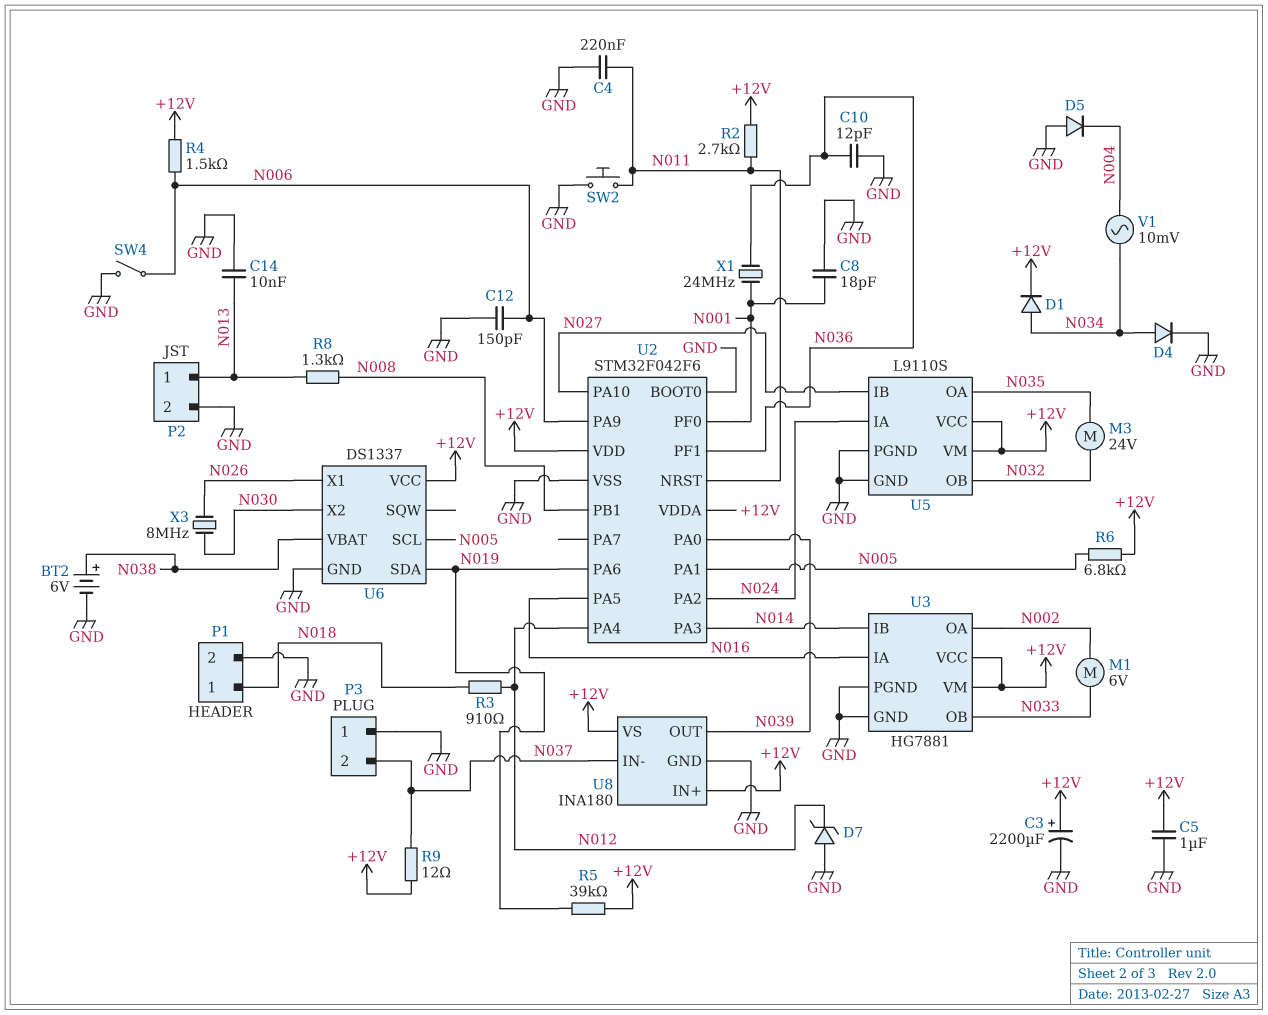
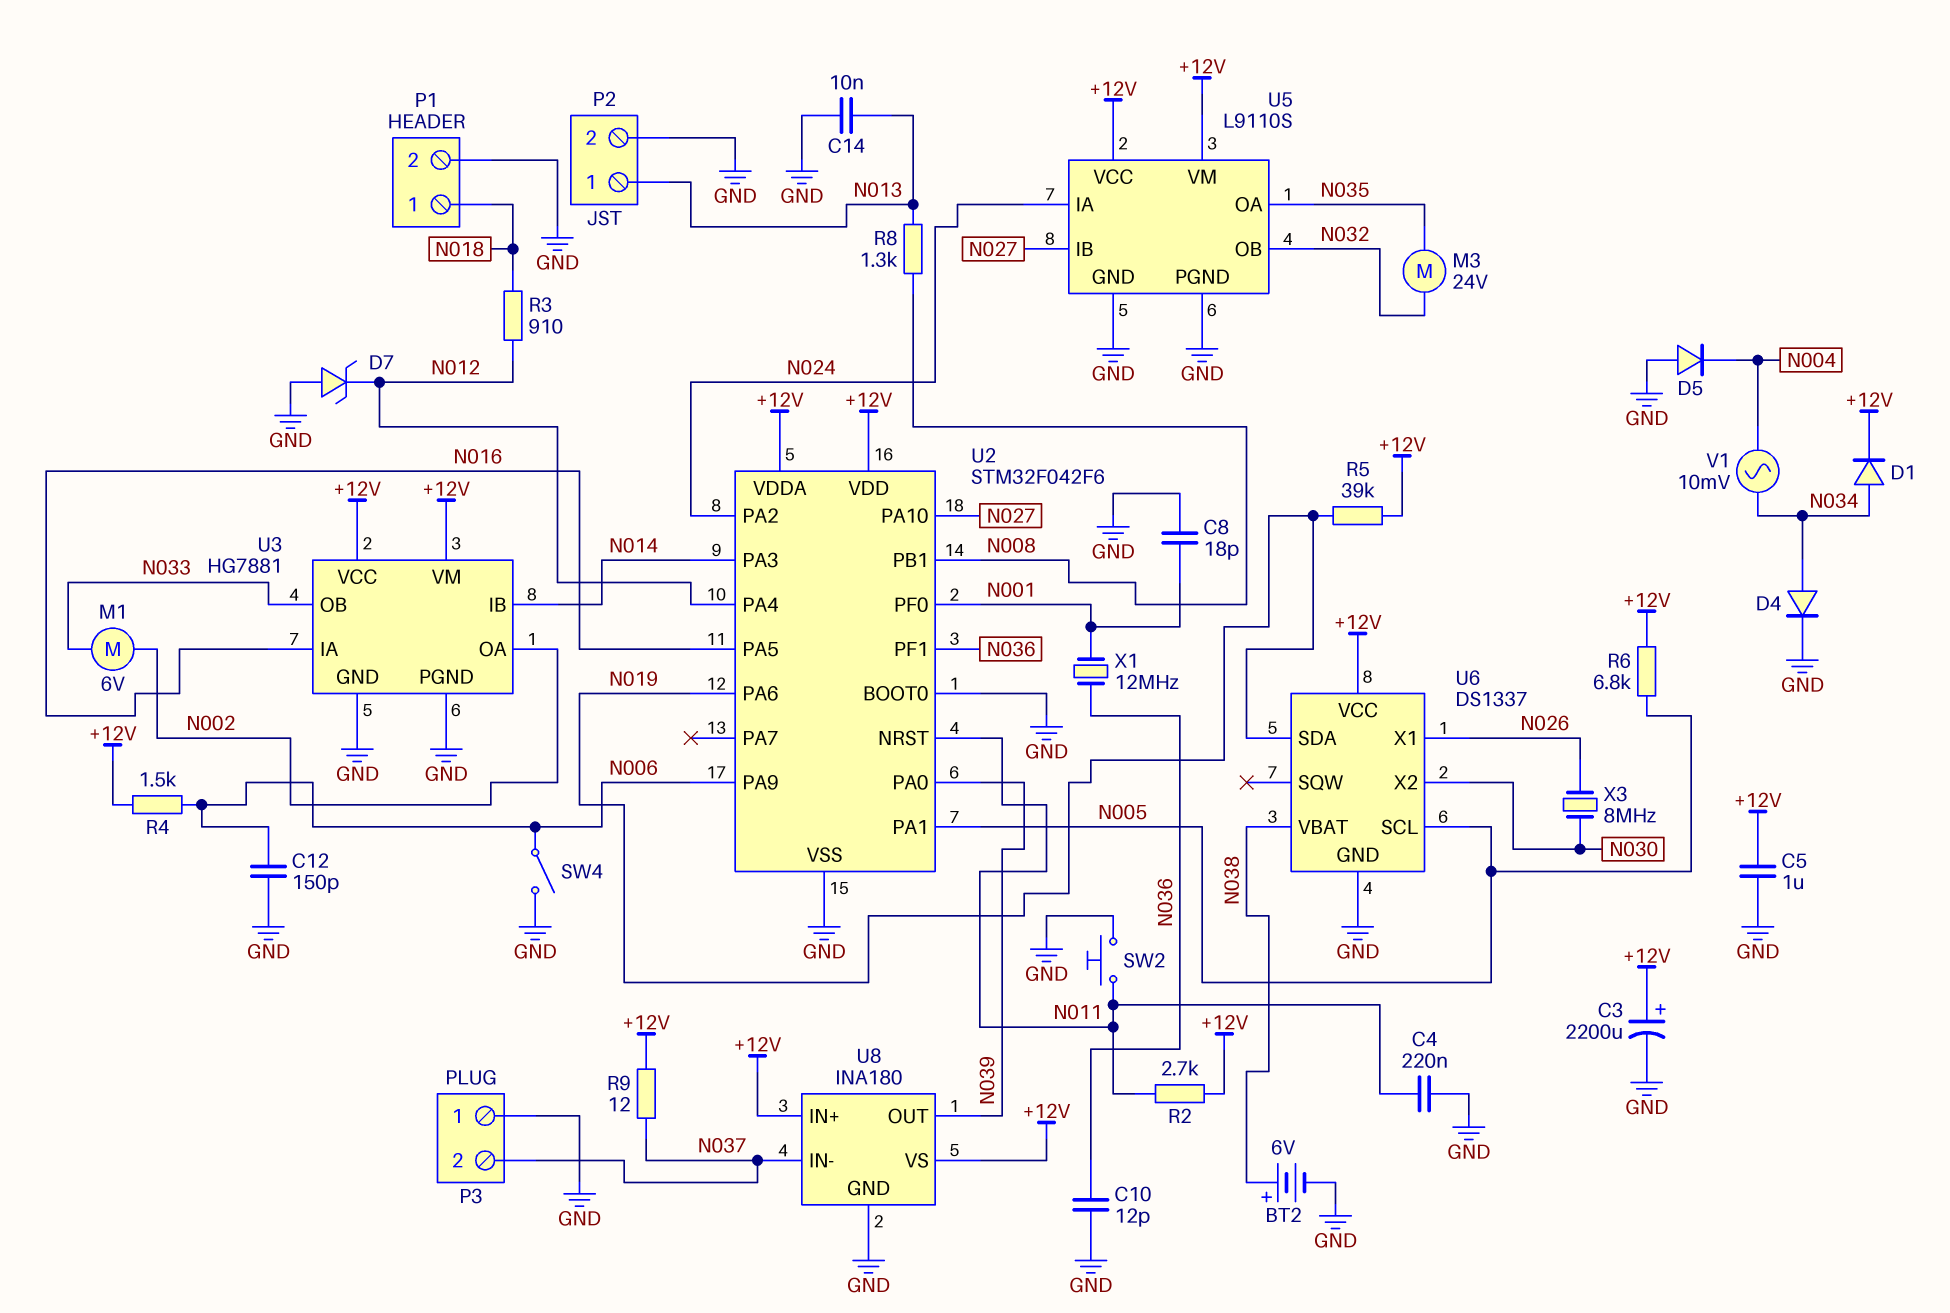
X1: 24MHz (N001, N036) -> 12MHz (N001, N036)

